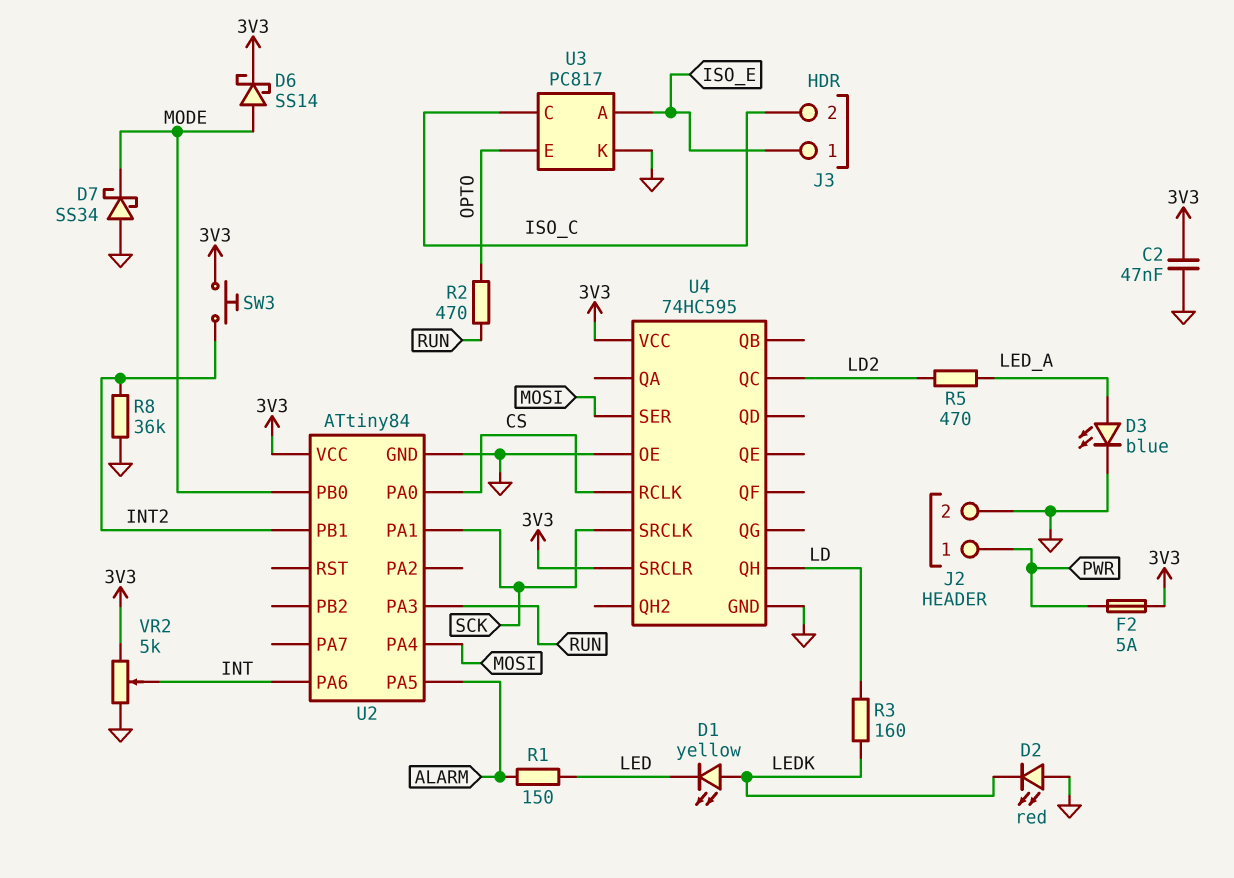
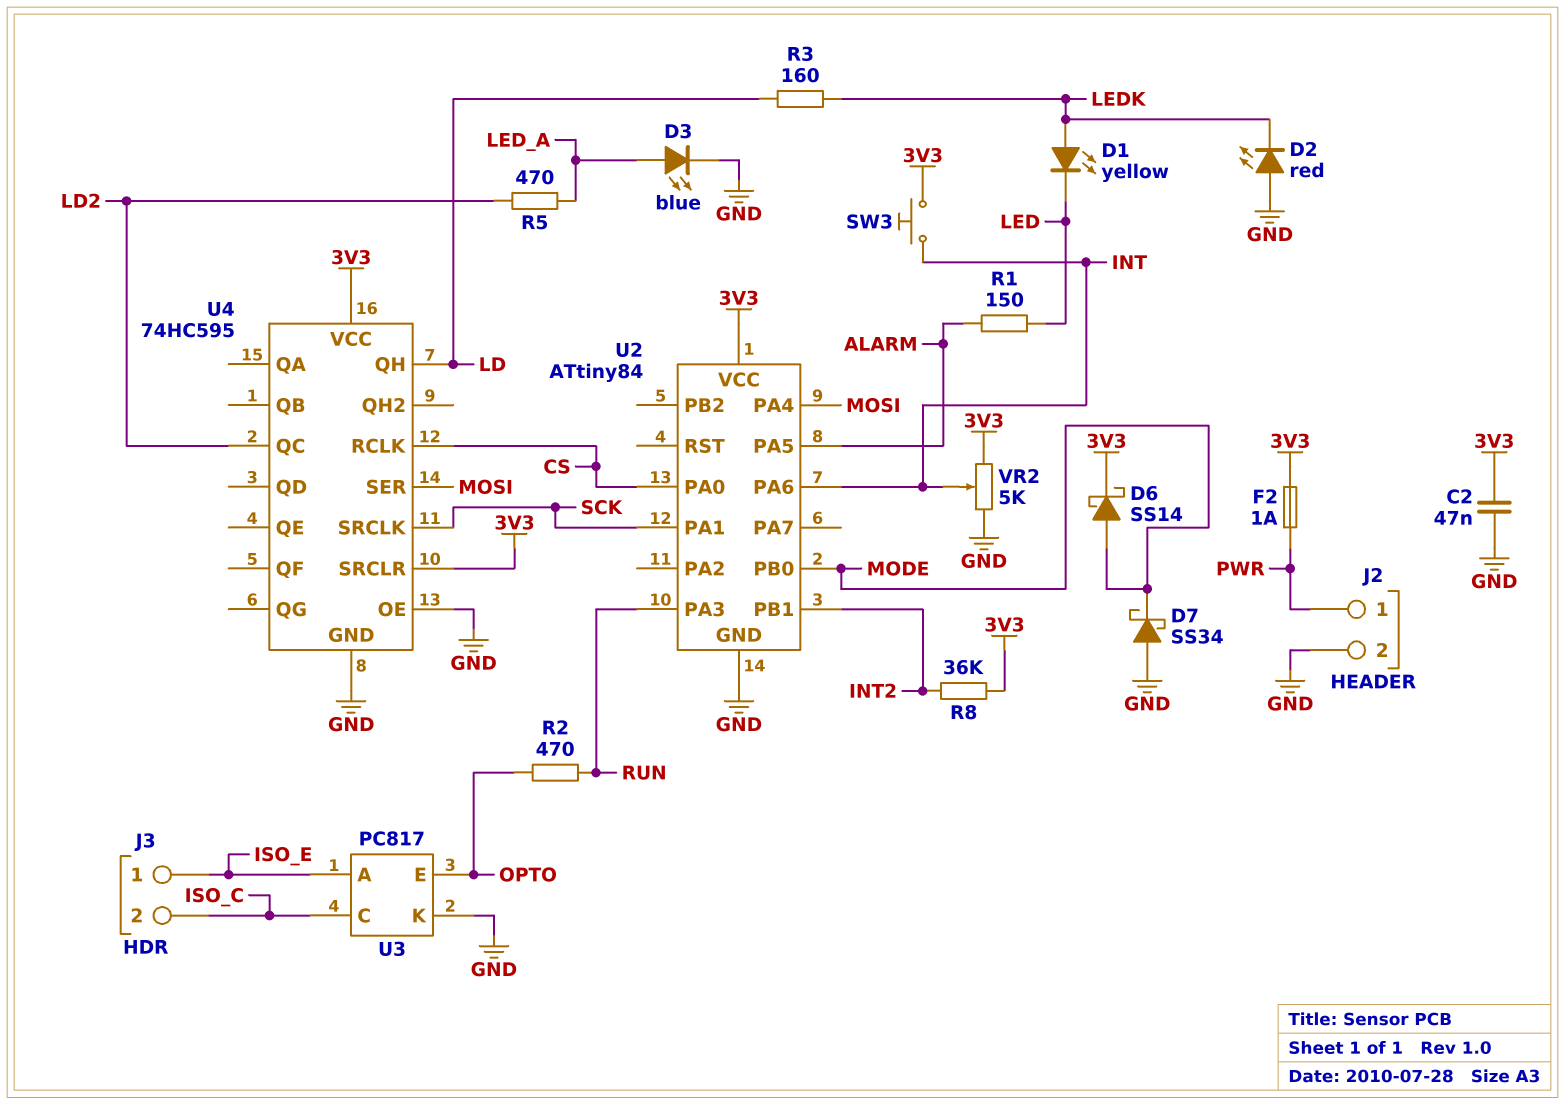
F2: 5A (3V3, PWR) -> 1A (3V3, PWR)
R8: 36k (GND, INT2) -> 36k (3V3, INT2)
SW3: button (3V3, INT2) -> button (3V3, INT)

